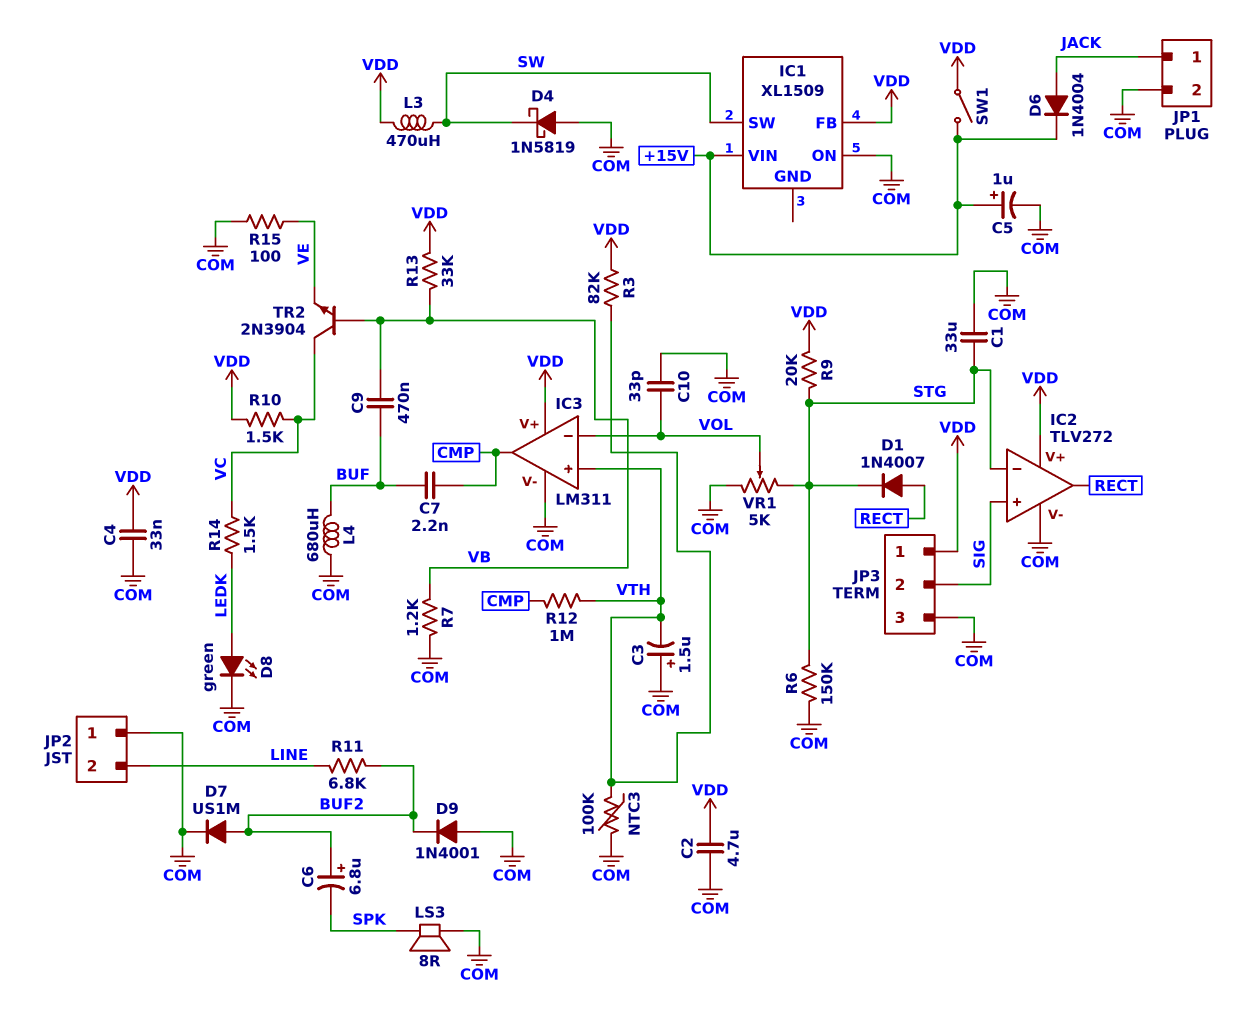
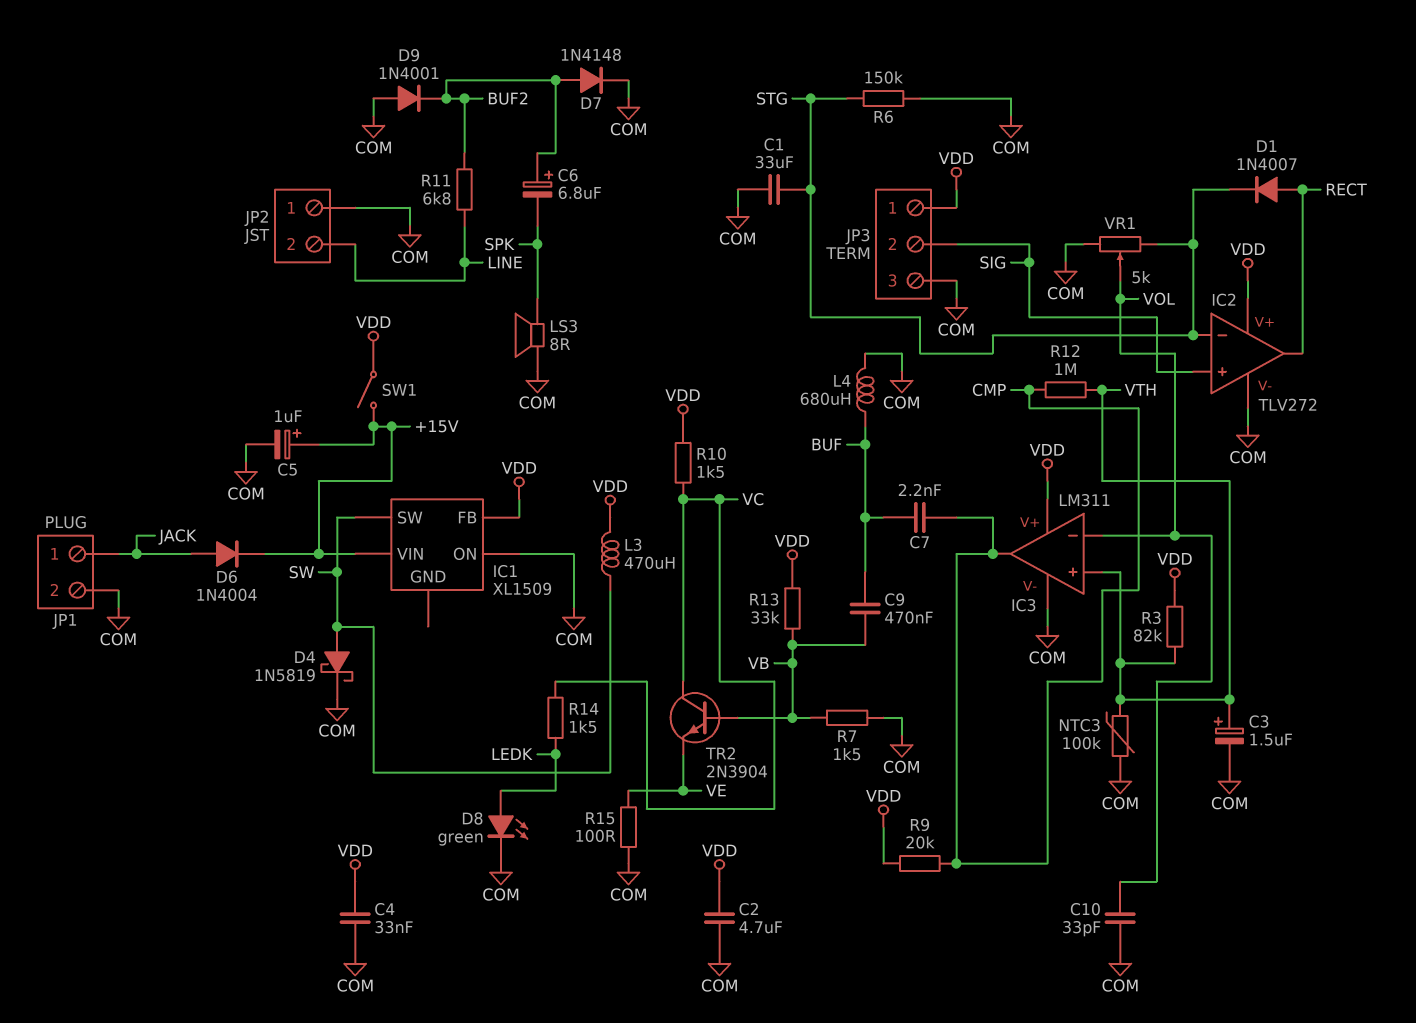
C3: 1.5uF (plus COM, minus VTH) -> 1.5uF (plus VTH, minus COM)
D4: schottky 1N5819 (A COM, K SW) -> schottky 1N5819 (A SW, K COM)
D7: diode US1M (A BUF2, K COM) -> diode 1N4148 (A BUF2, K COM)
R7: 1.2k (COM, VB) -> 1.5k (COM, VB)
R9: 20k (STG, VDD) -> 20k (CMP, VDD)

